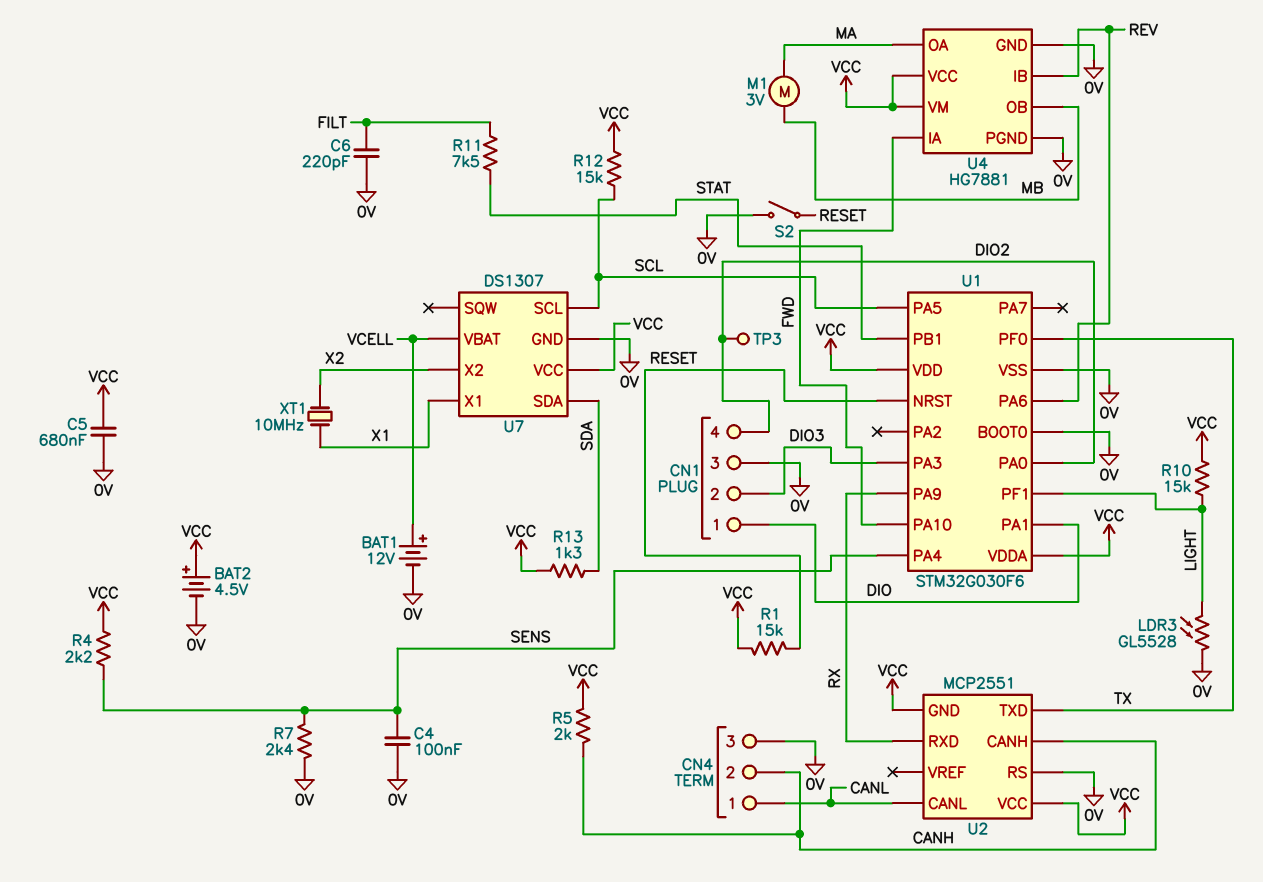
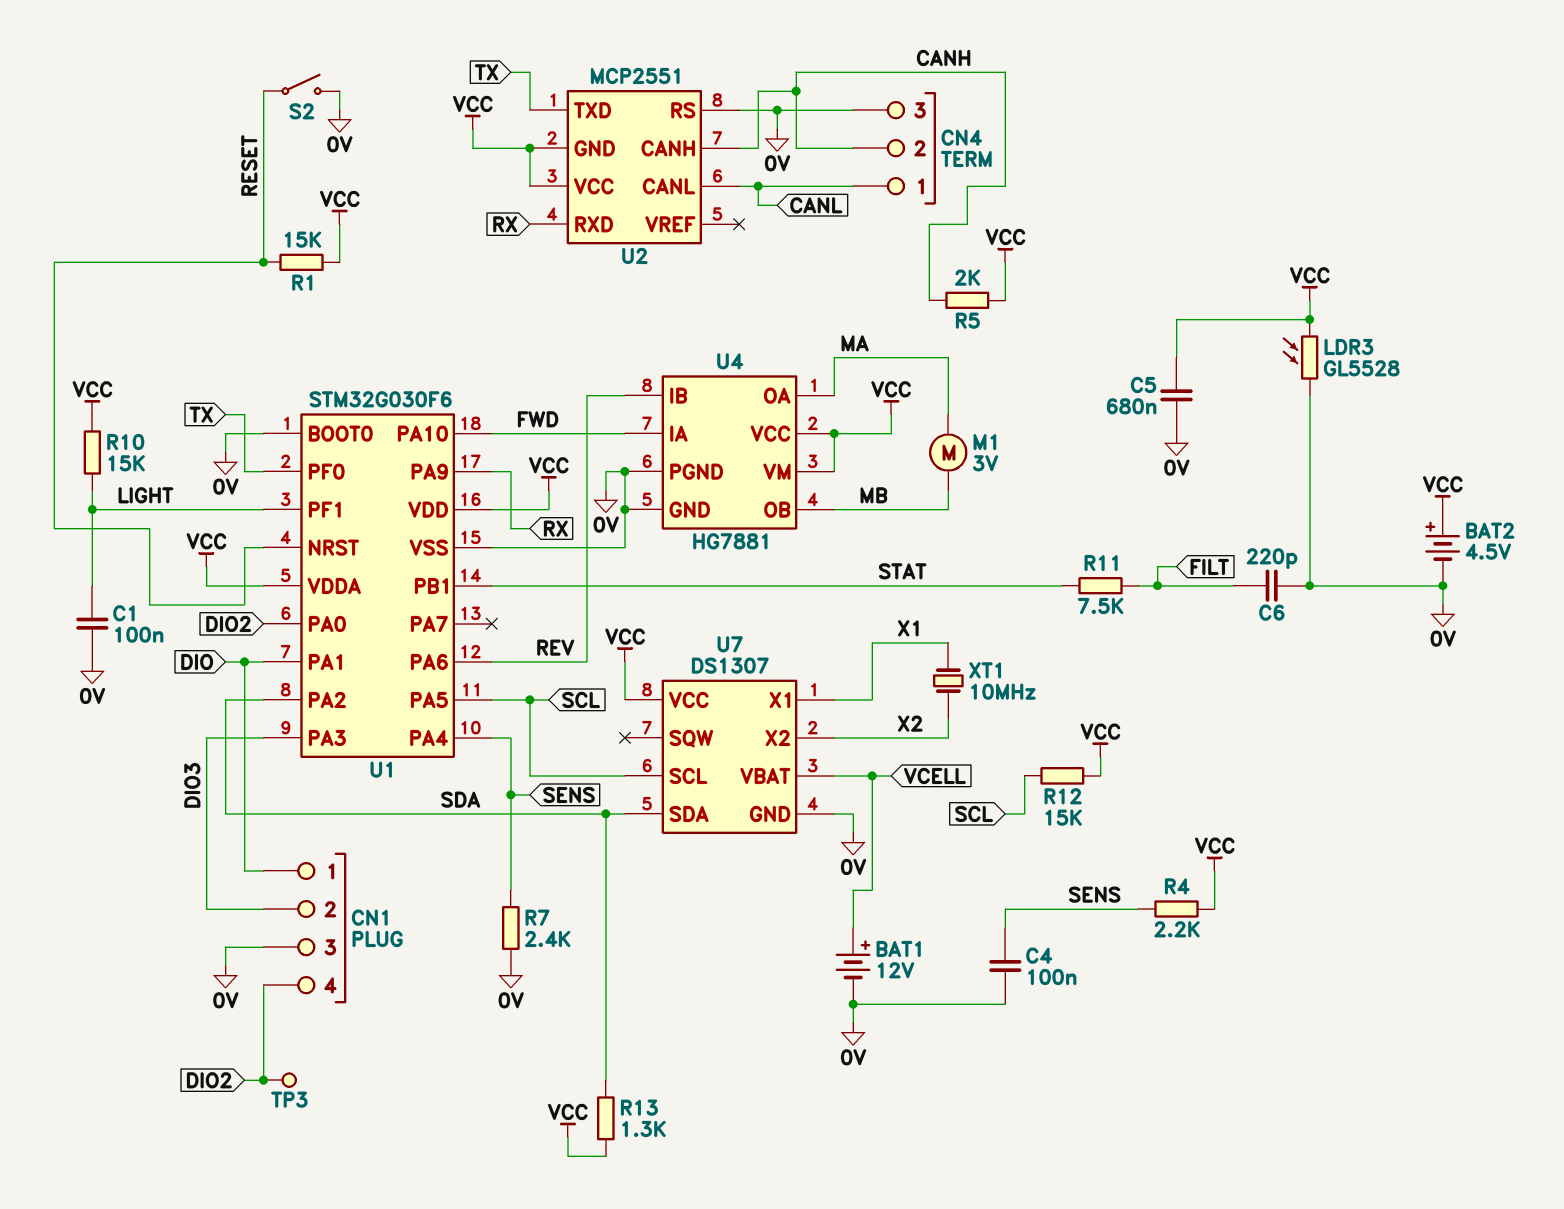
C1: none -> 100nF (0V, LIGHT)
LDR3: GL5528 (0V, LIGHT) -> GL5528 (0V, VCC)
U1 pin PA2: none -> SDA

